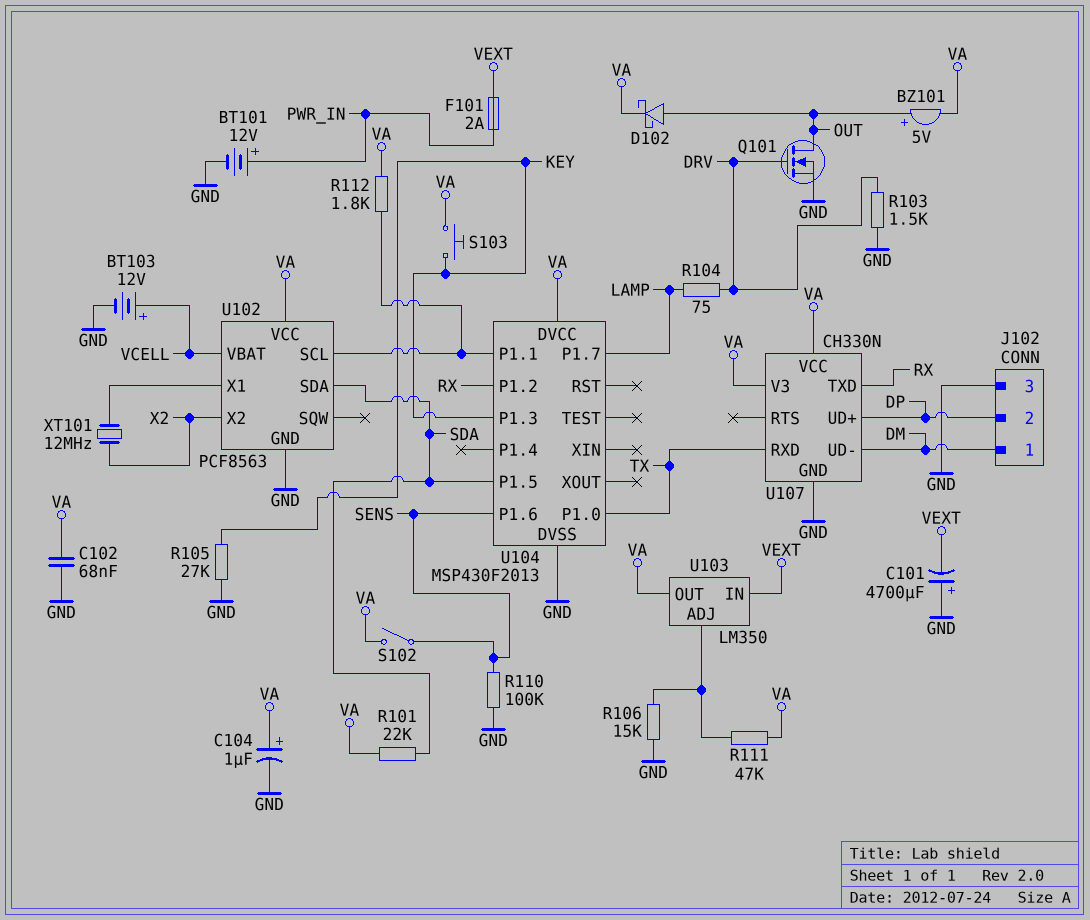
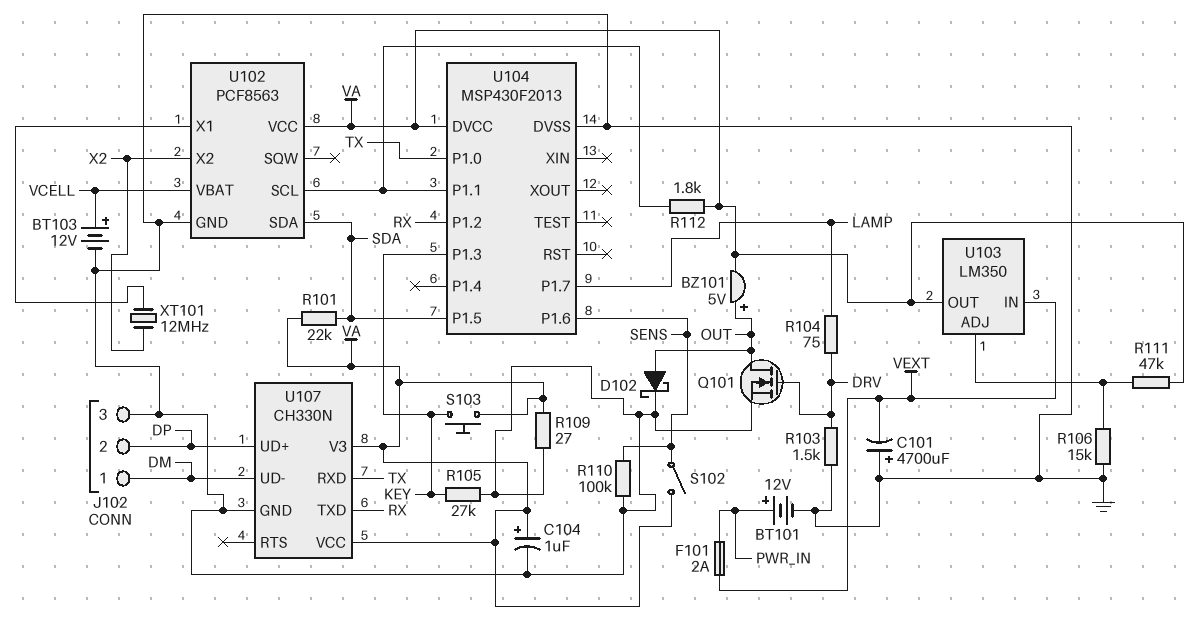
C102: 68nF (GND, VA) -> none
D102: schottky (A OUT, K VA) -> schottky (A OUT, K GND)
R109: none -> 27 (GND, VA)

